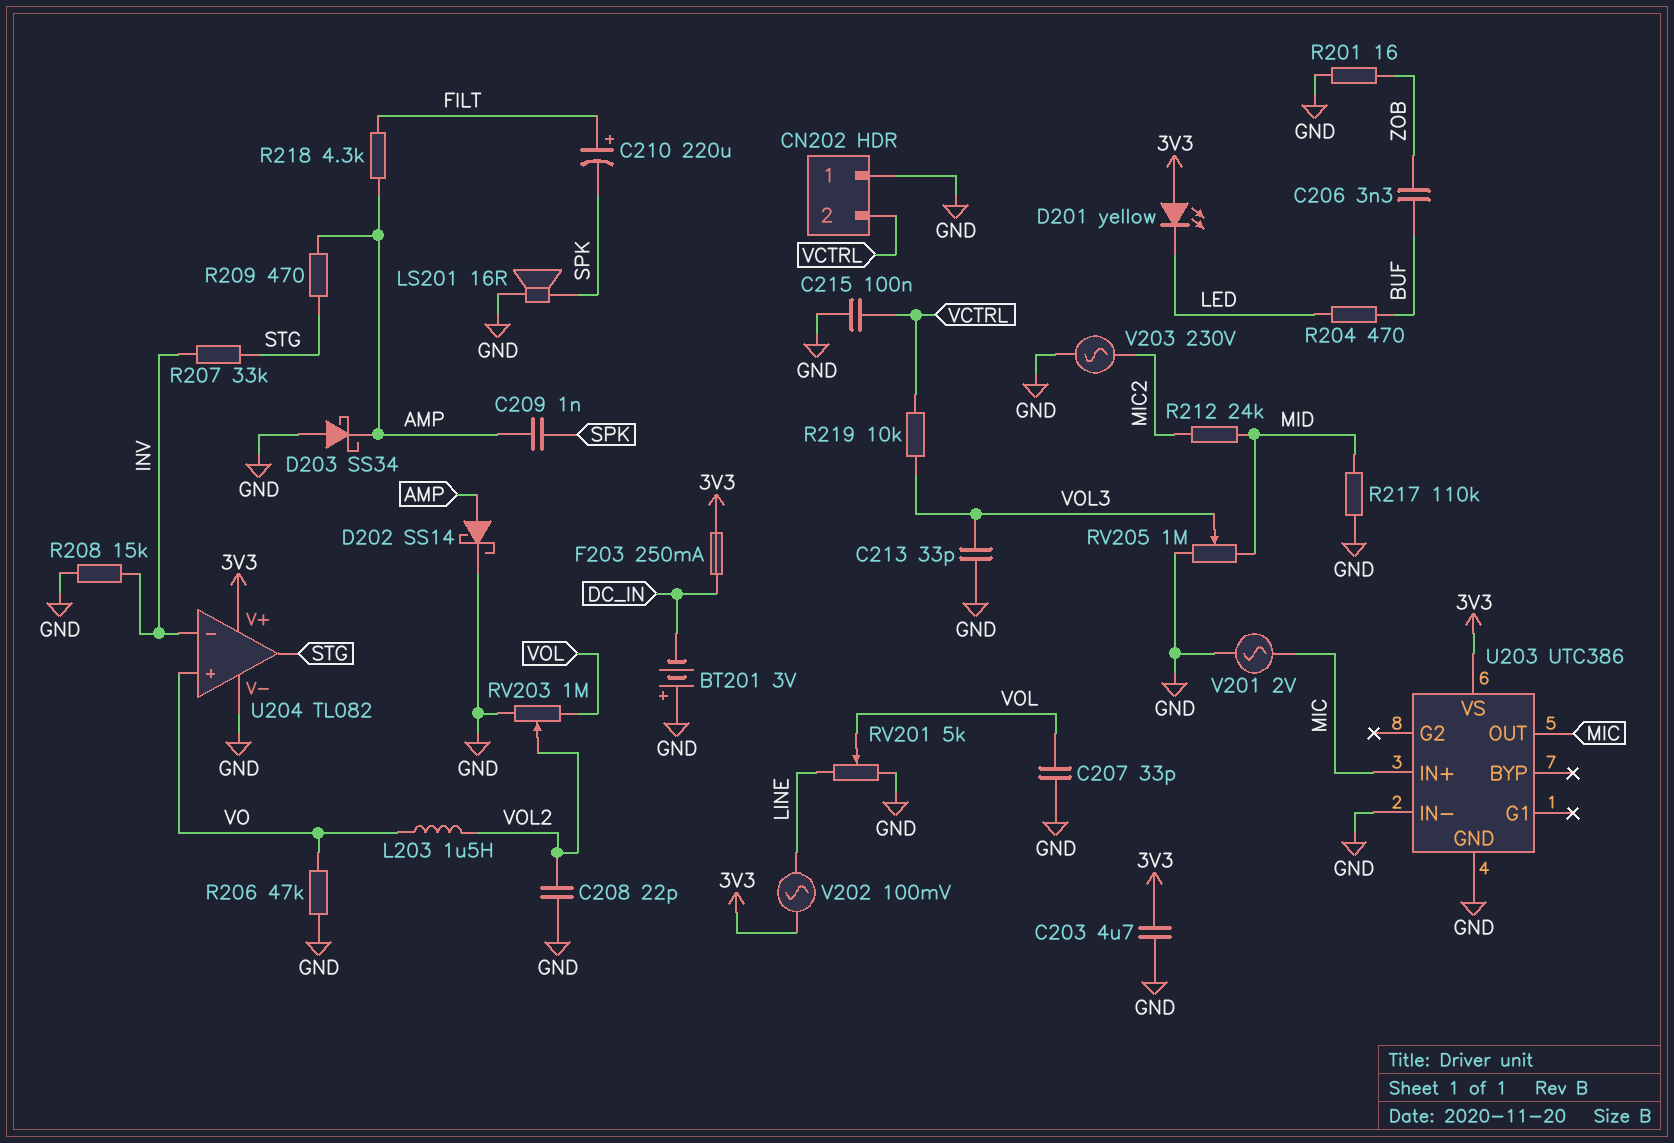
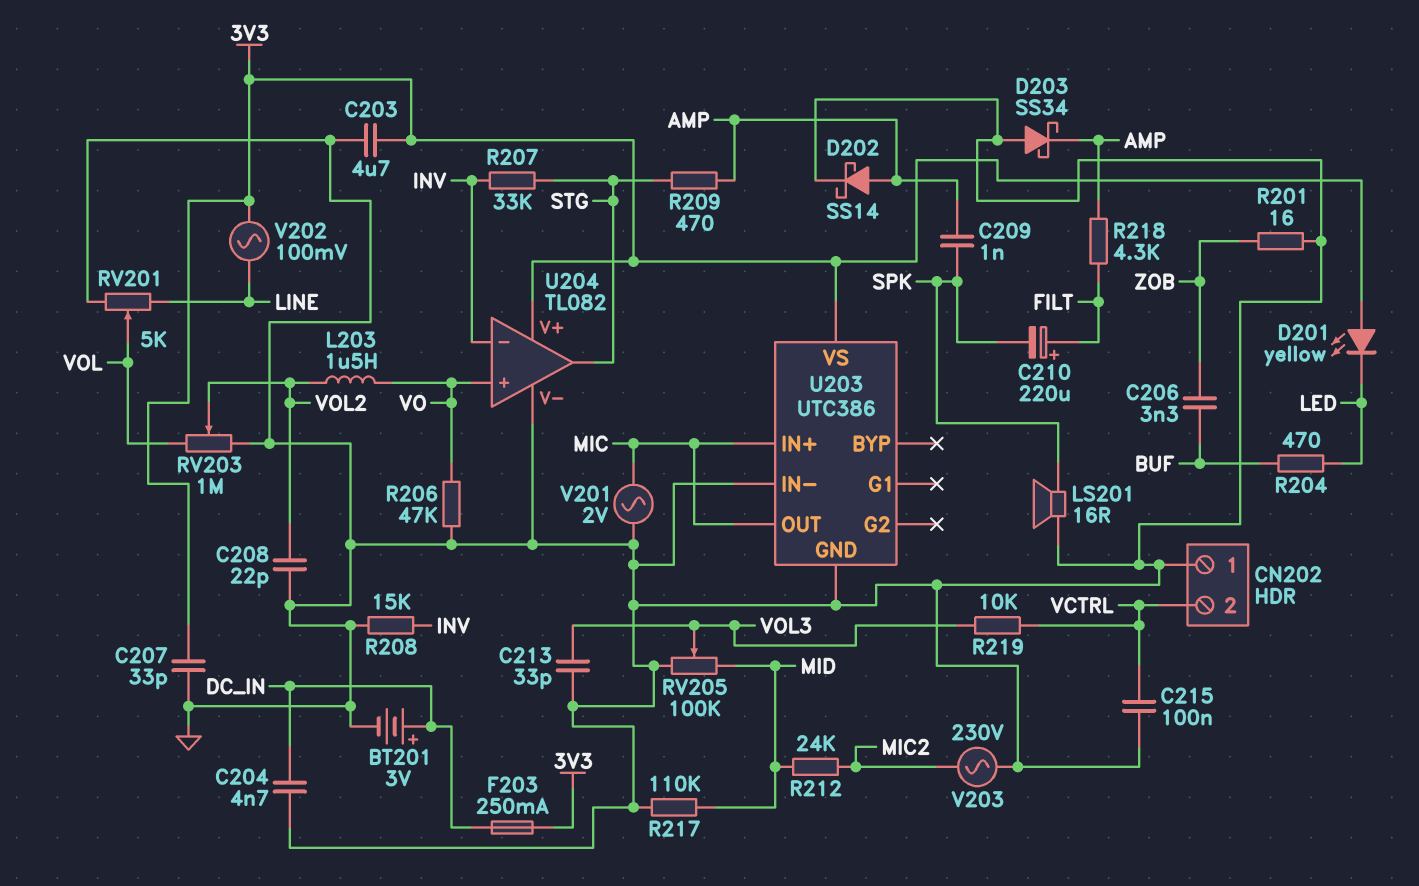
BT201: 3V (plus GND, minus DC_IN) -> 3V (plus DC_IN, minus GND)
C204: none -> 4.7nF (DC_IN, GND)
C207: 33pF (GND, VOL) -> 33pF (3V3, GND)
RV205: 1M (GND, MID, wiper VOL3) -> 100k (GND, MID, wiper VOL3)

